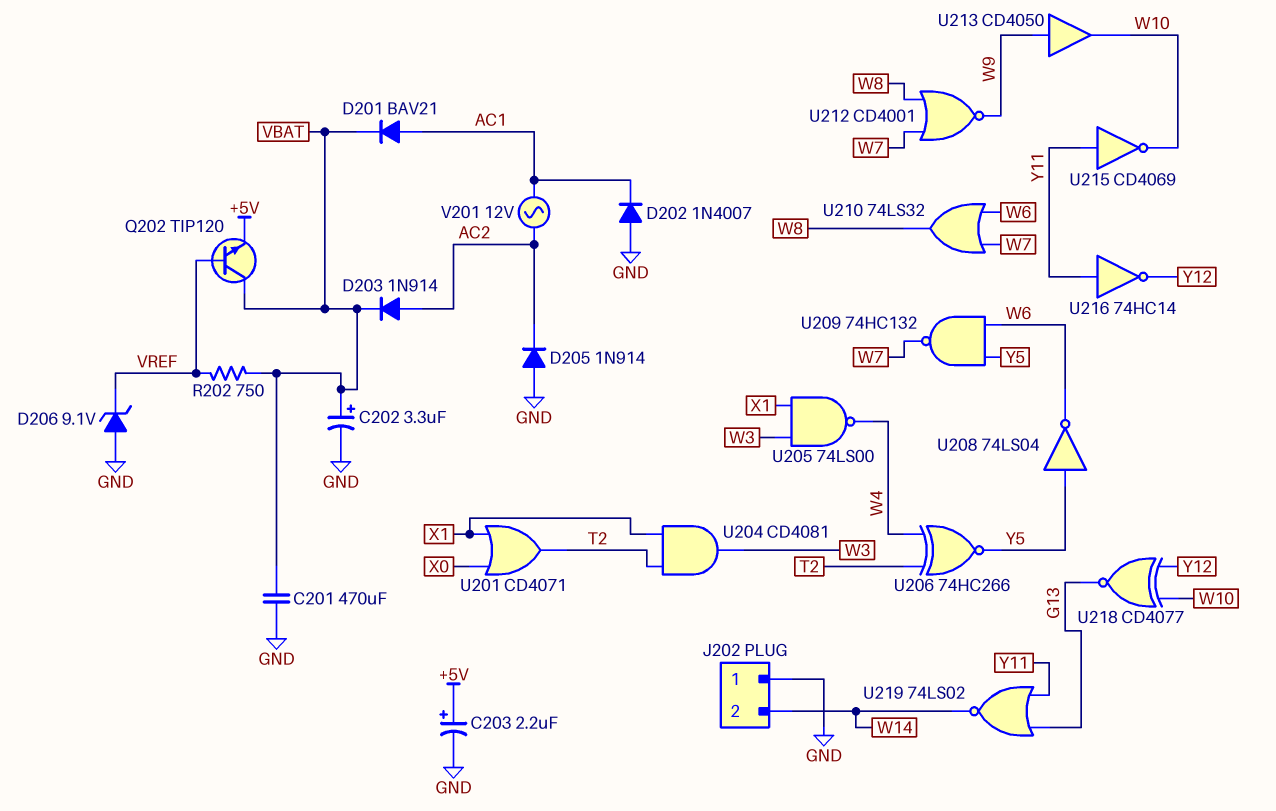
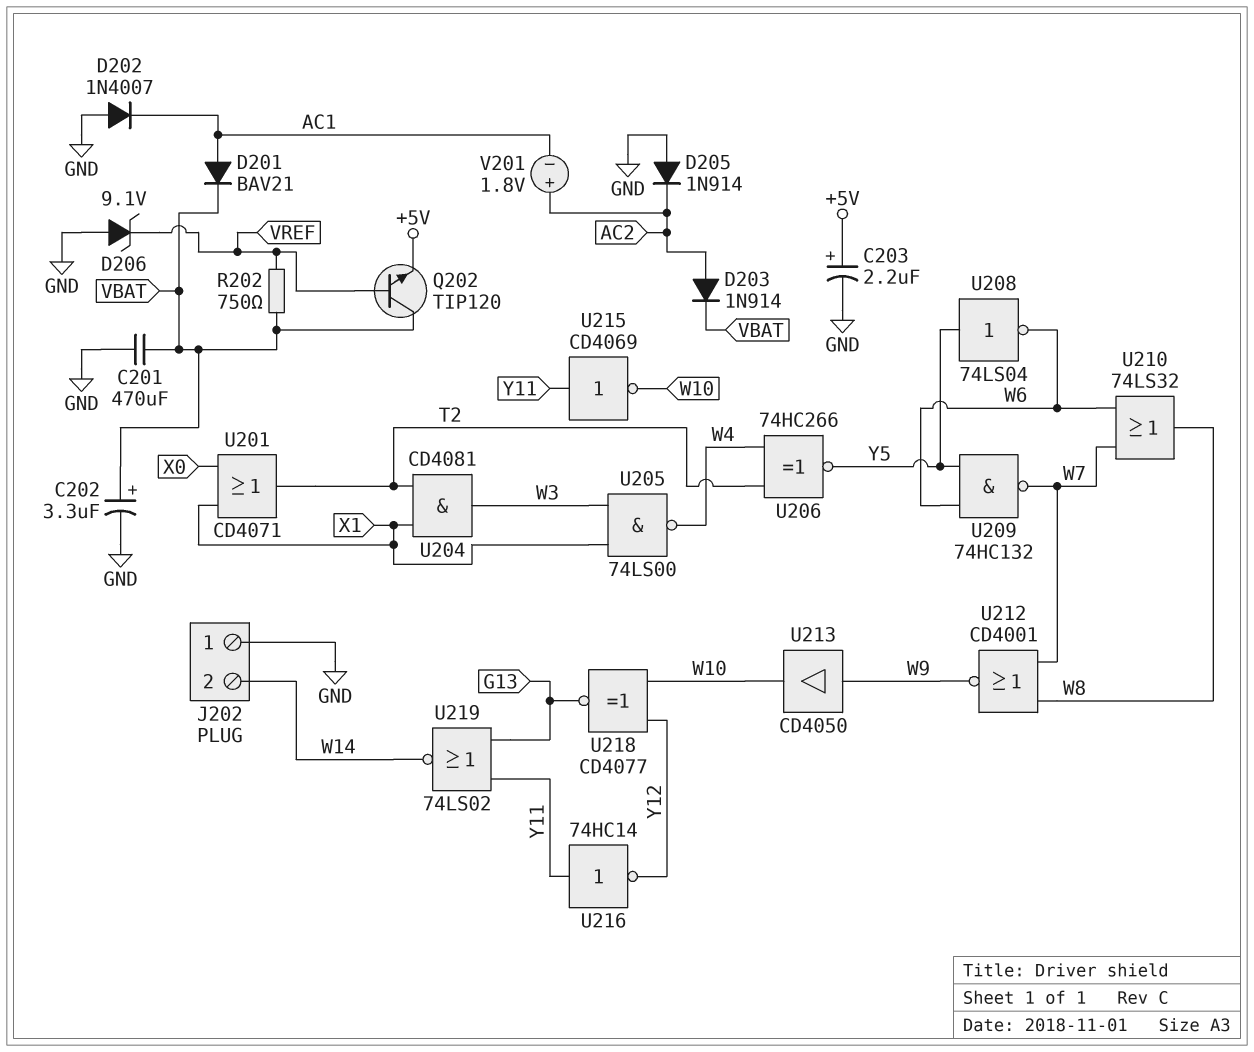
V201: AC 12V (AC1, AC2) -> 1.8V (plus AC2, minus AC1)

